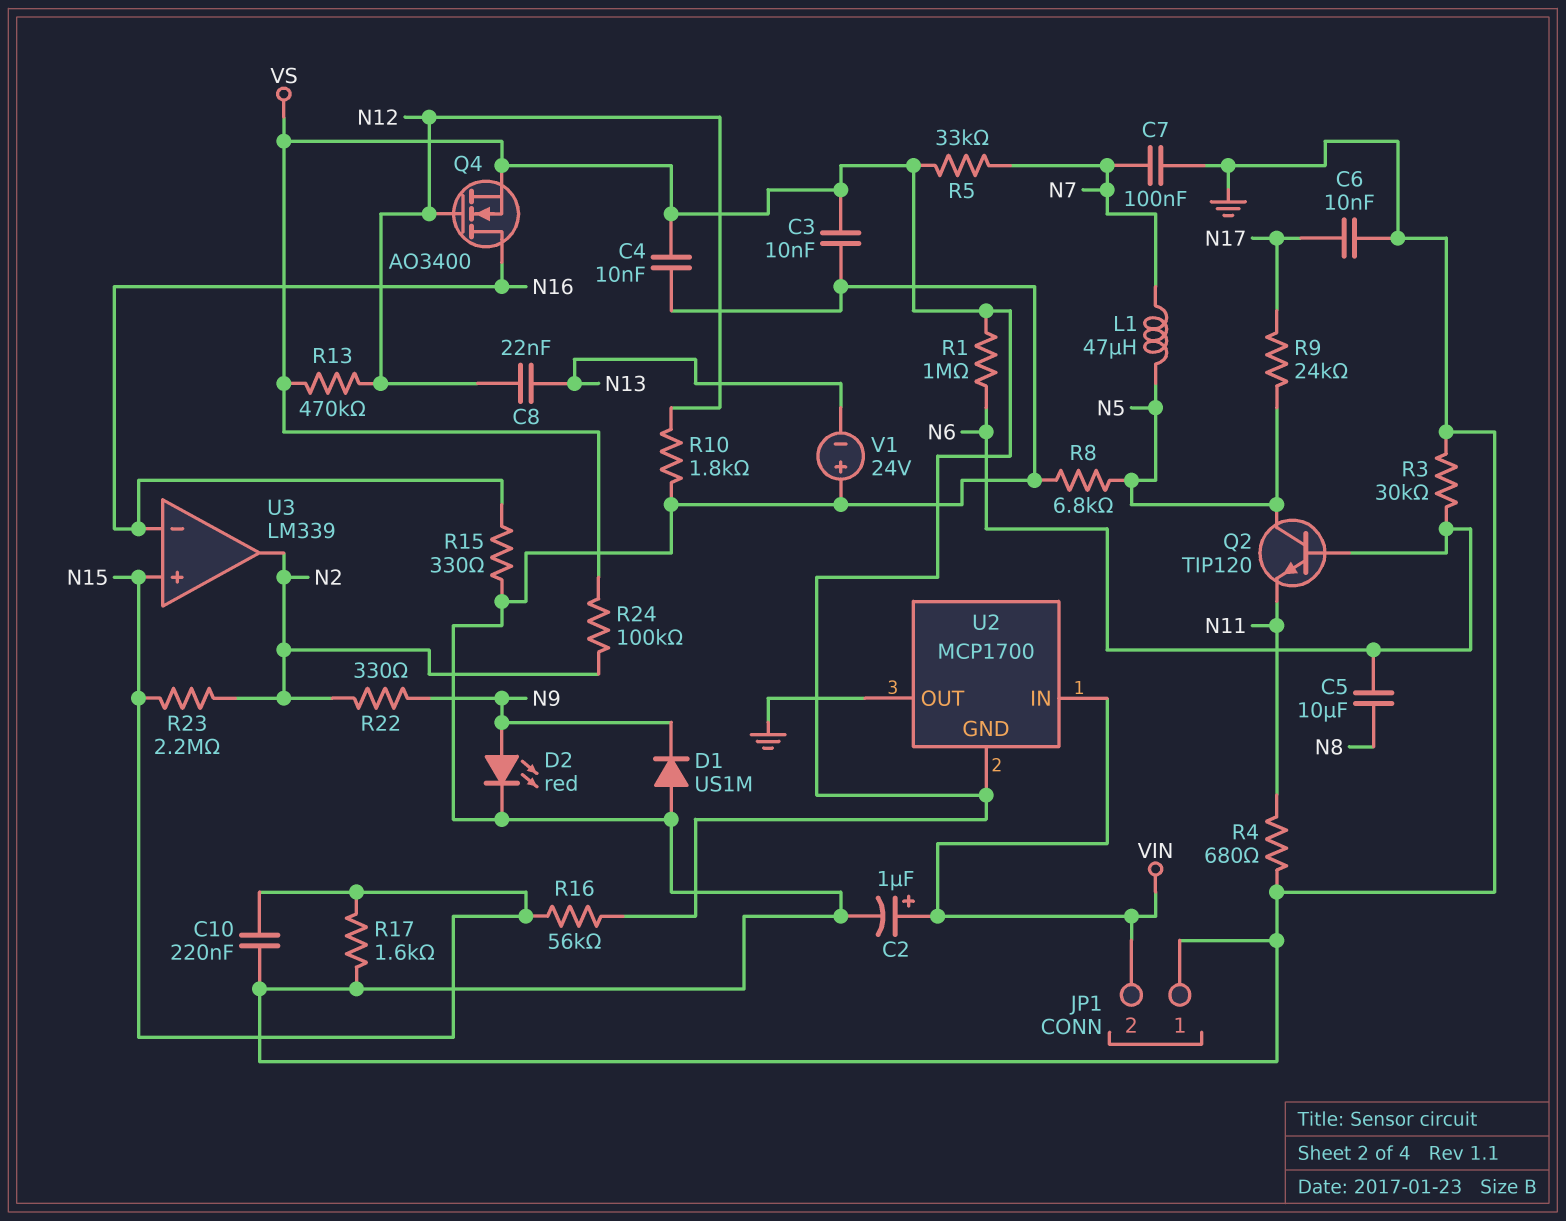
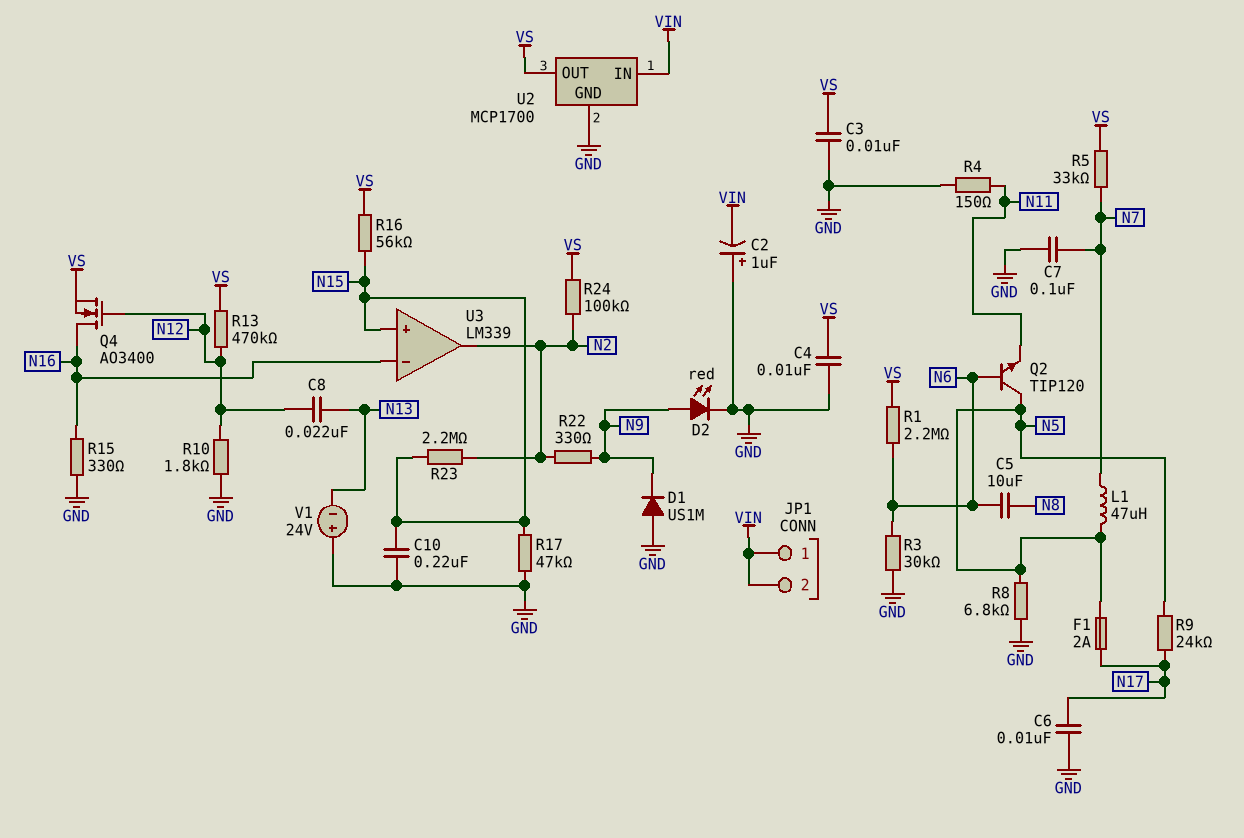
C2: 1uF (plus VIN, minus GND) -> 1uF (plus GND, minus VIN)
F1: none -> 2A (N5, N17)
JP1 pin 1: GND -> VIN
R1: 1M (N6, VS) -> 2.2M (N6, VS)
R4: 680 (GND, N11) -> 150 (GND, N11)
R17: 1.6k (GND, N15) -> 47k (GND, N15)
U2 pin GND: VS -> GND
U2 pin OUT: GND -> VS

